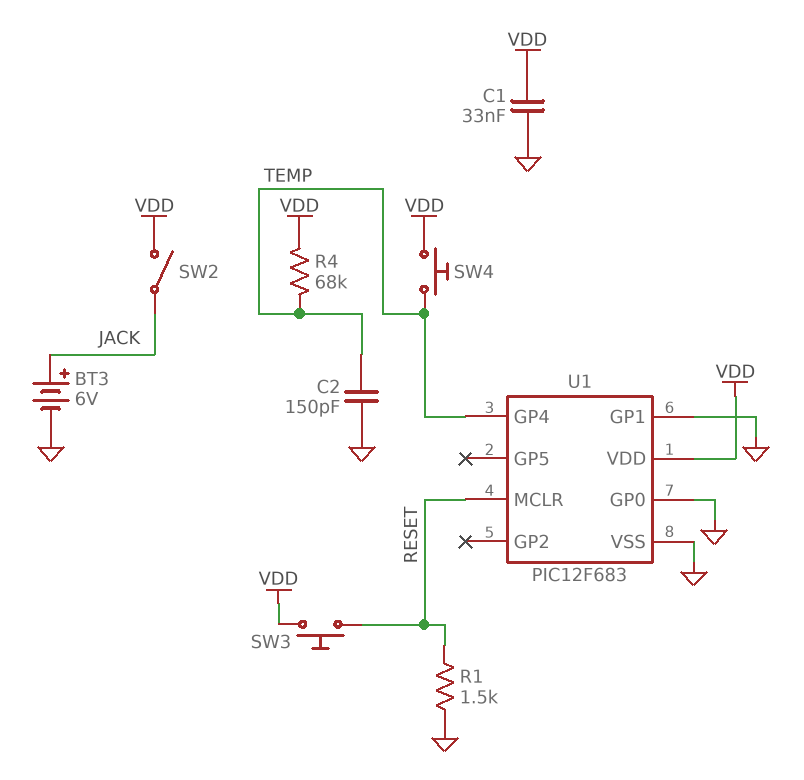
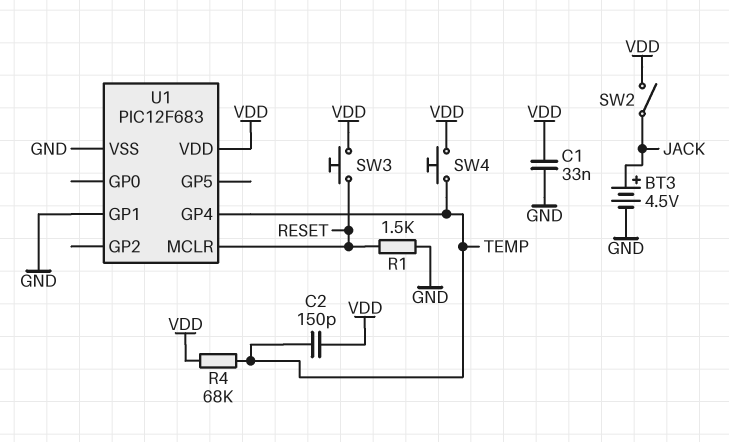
BT3: 6V (plus JACK, minus GND) -> 4.5V (plus JACK, minus GND)
C2: 150pF (GND, TEMP) -> 150pF (TEMP, VDD)
U1 pin GP0: GND -> none

